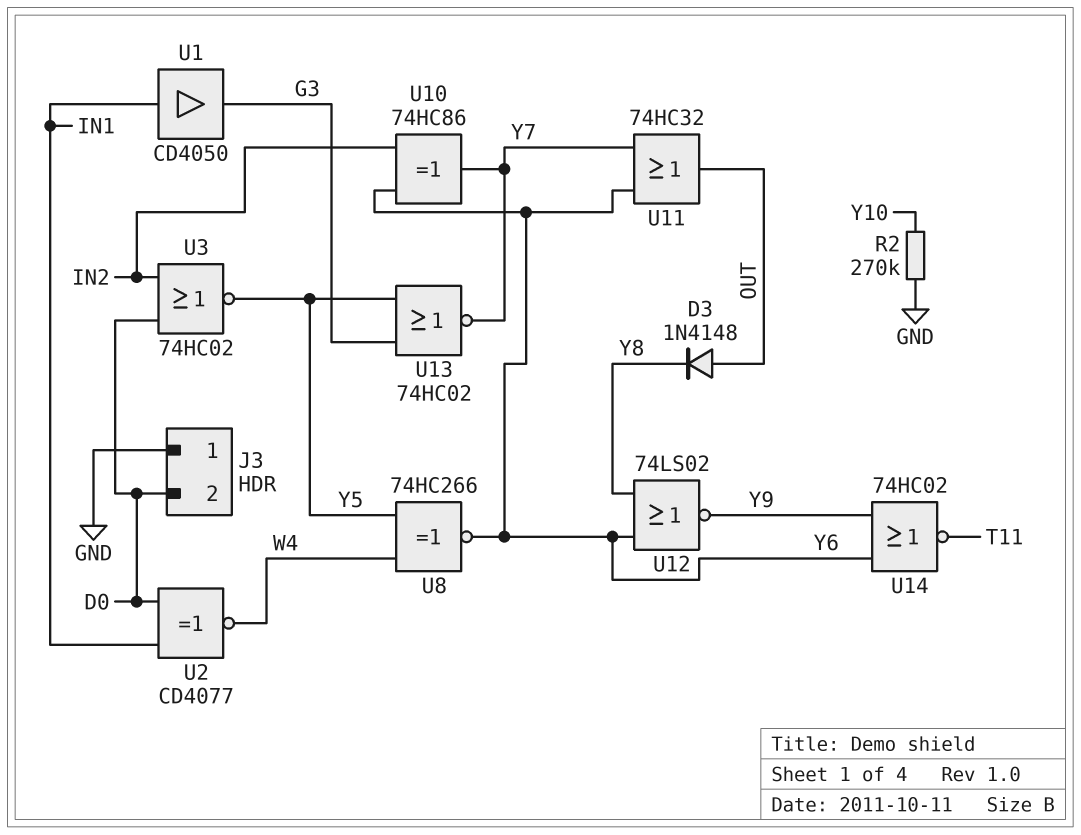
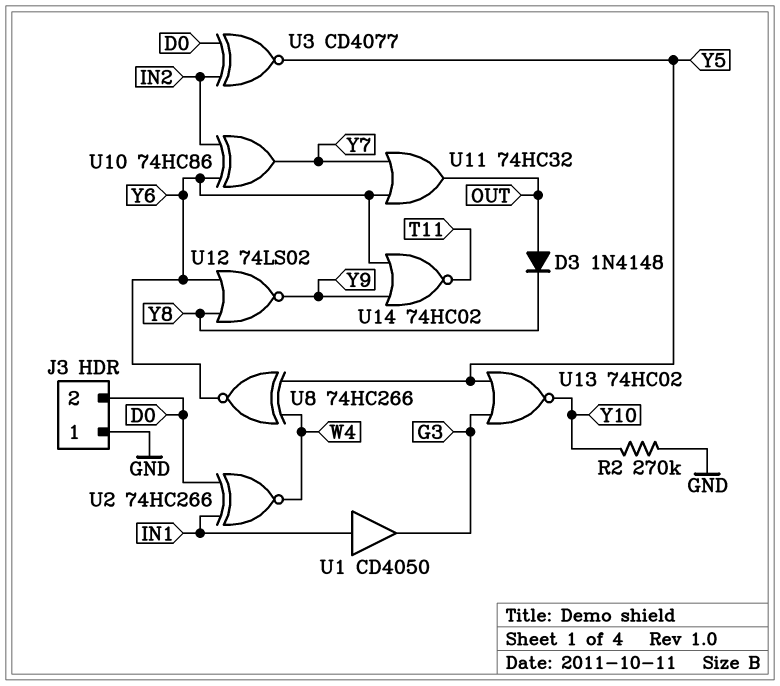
U2: XNOR CD4077 (in D0, in IN1, out W4) -> XNOR 74HC266 (in D0, in IN1, out W4)
U3: NOR 74HC02 (in D0, in IN2, out Y5) -> XNOR CD4077 (in D0, in IN2, out Y5)
U13: NOR 74HC02 (in G3, in Y5, out Y7) -> NOR 74HC02 (in G3, in Y5, out Y10)

